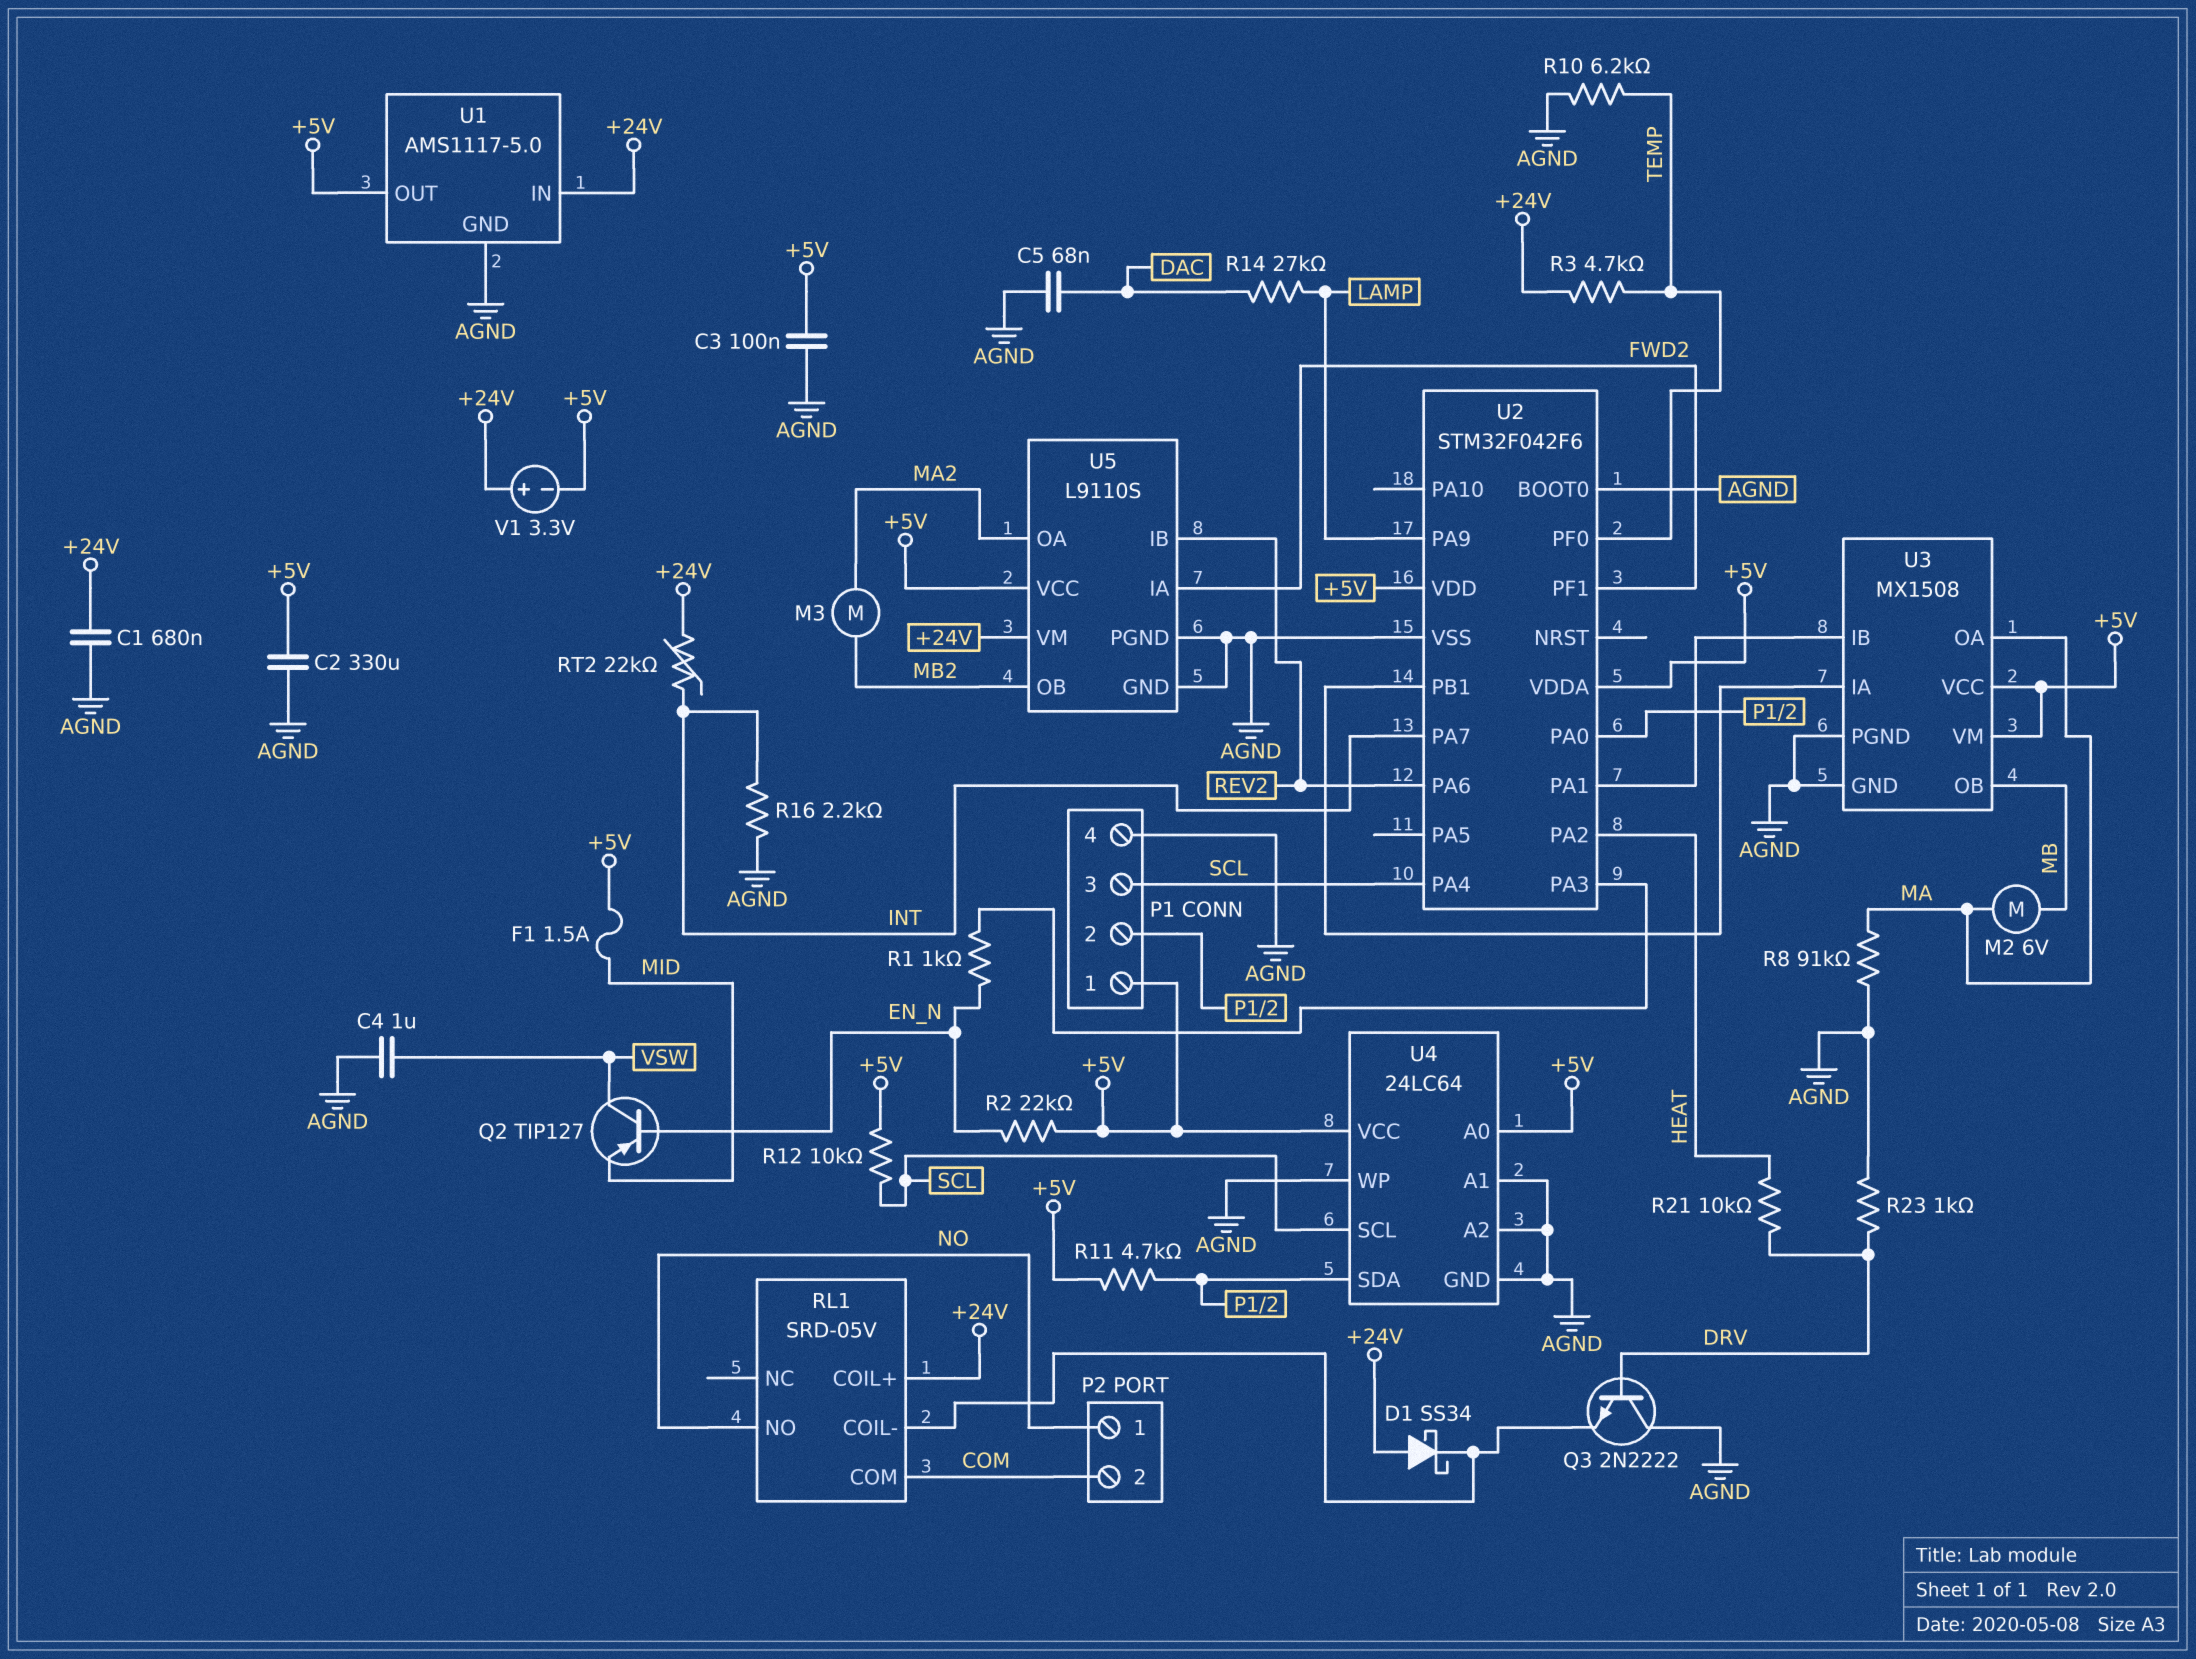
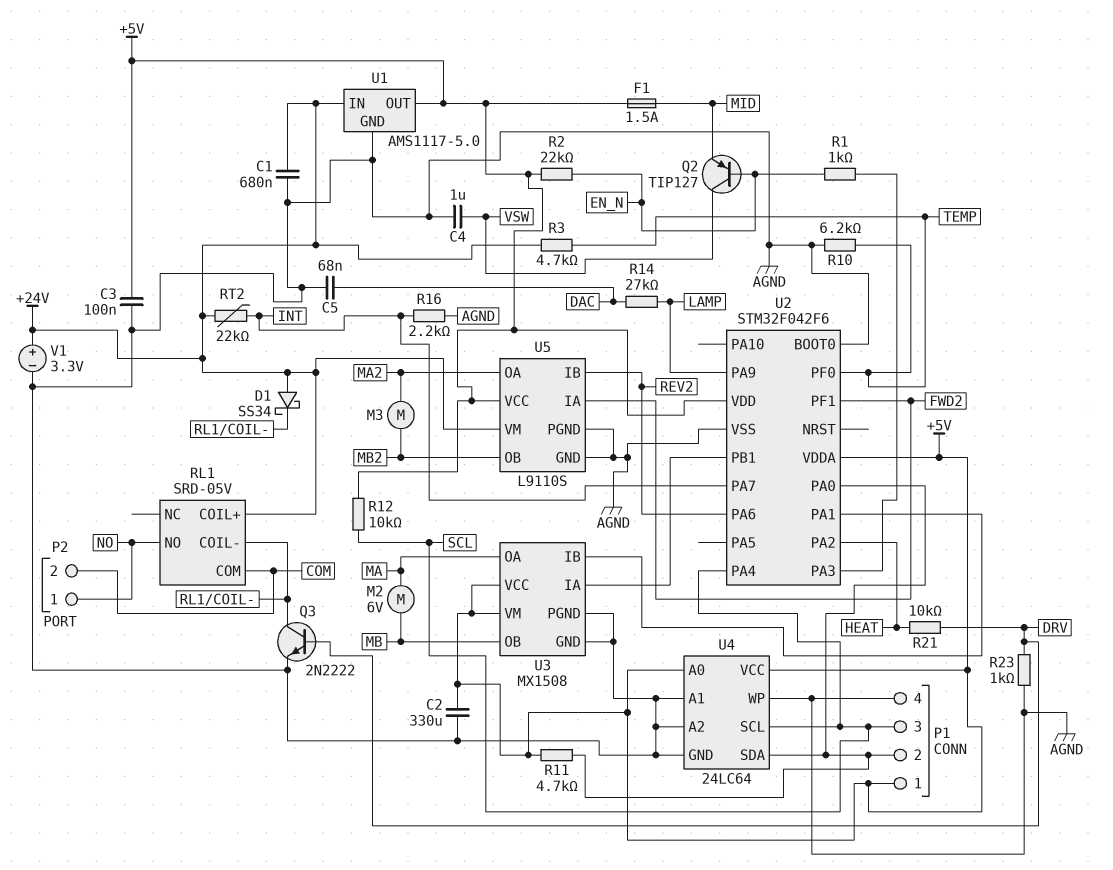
Q3: NPN 2N2222 (B DRV, C AGND, E RL1/COIL-) -> NPN 2N2222 (B DRV, C RL1/COIL-, E AGND)
R8: 91k (AGND, MA) -> none
V1: 3.3V (plus +24V, minus +5V) -> 3.3V (plus +24V, minus AGND)

